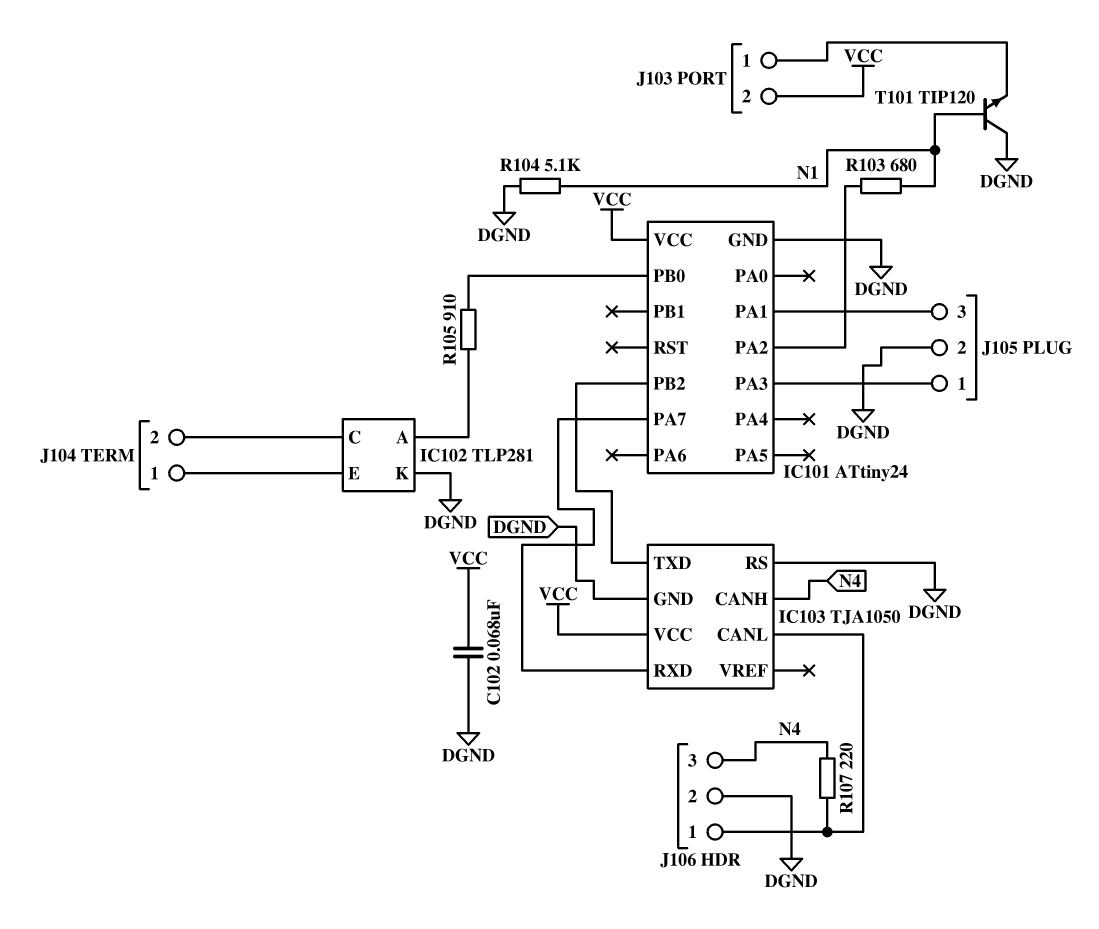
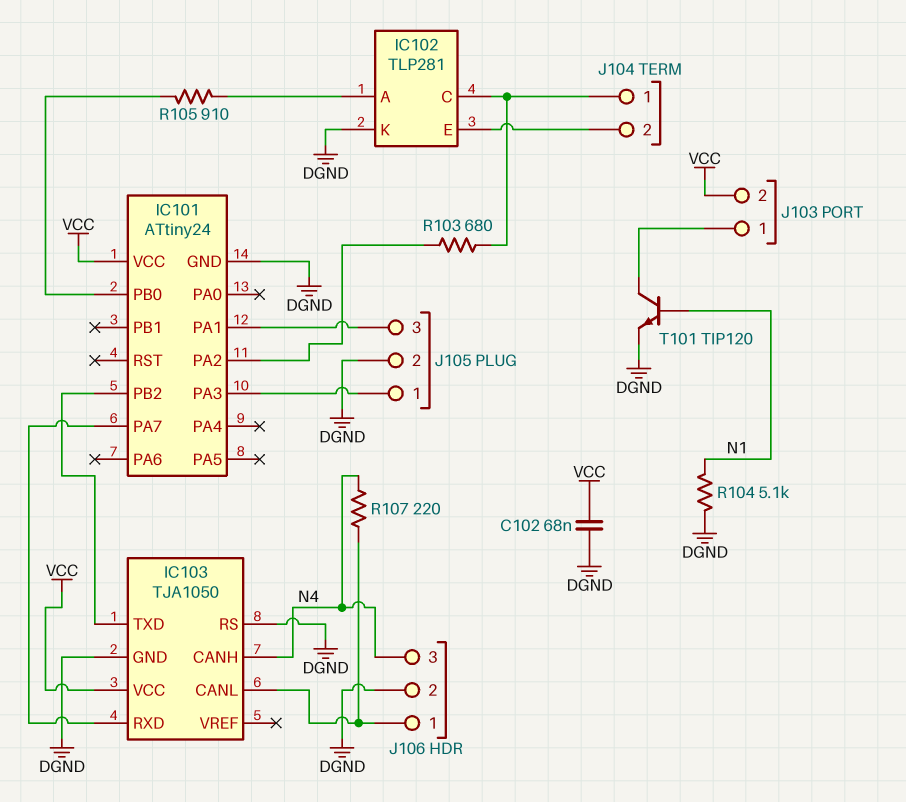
J104 pin 1: IC102/E -> IC102/C
J104 pin 2: IC102/C -> IC102/E
R103: 680 (IC101/PA2, N1) -> 680 (IC101/PA2, IC102/C)
T101: NPN TIP120 (B N1, C DGND, E J103/1) -> NPN TIP120 (B N1, C J103/1, E DGND)

